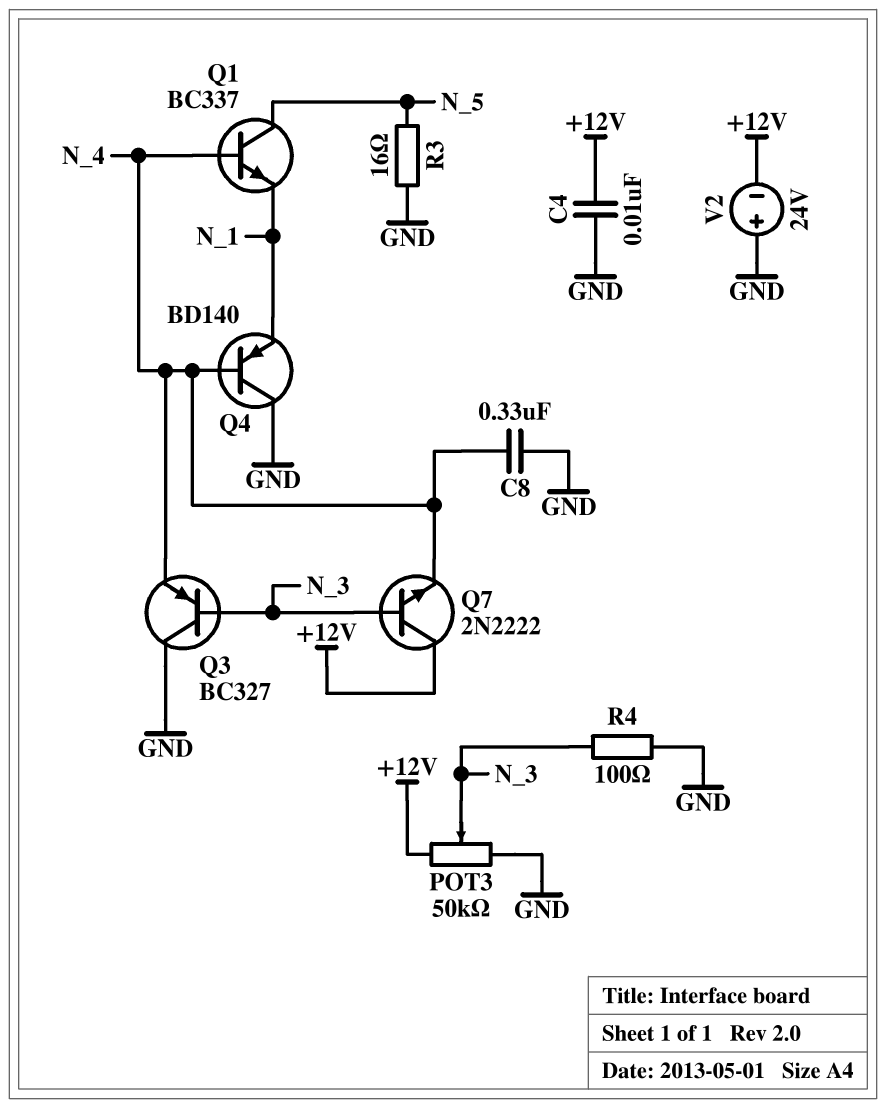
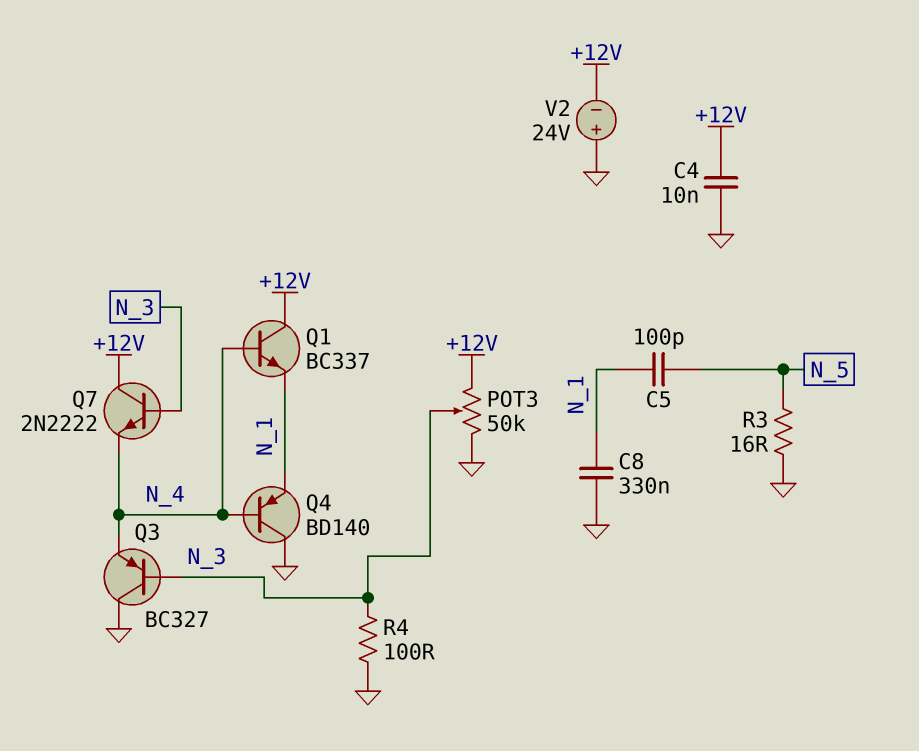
C5: none -> 100pF (N_1, N_5)
C8: 330nF (GND, N_4) -> 330nF (GND, N_1)
Q1: NPN BC337 (B N_4, C N_5, E N_1) -> NPN BC337 (B N_4, C +12V, E N_1)

